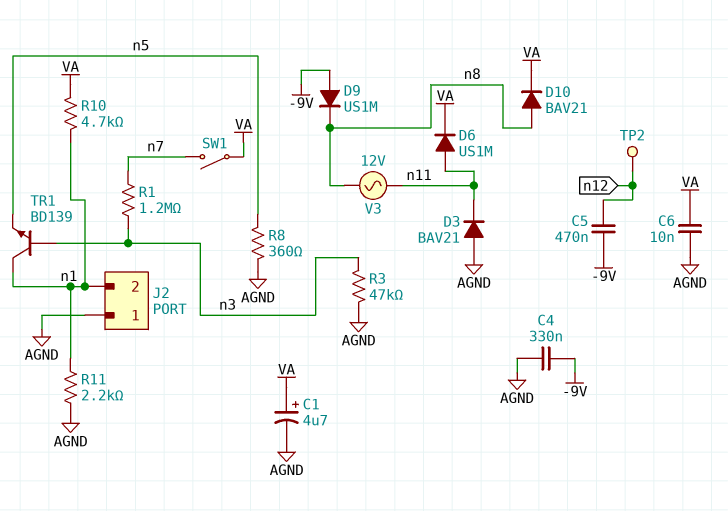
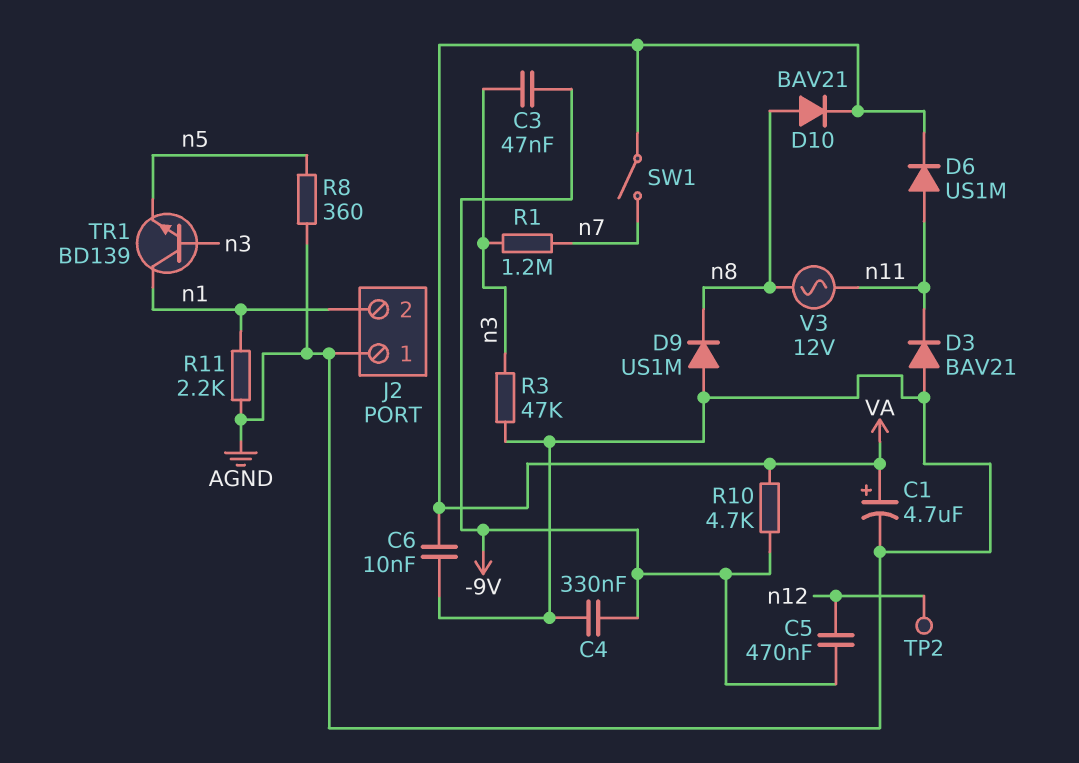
C3: none -> 47nF (-9V, n3)
D9: diode US1M (A -9V, K n8) -> diode US1M (A AGND, K n8)
R10: 4.7k (VA, n1) -> 4.7k (-9V, VA)

